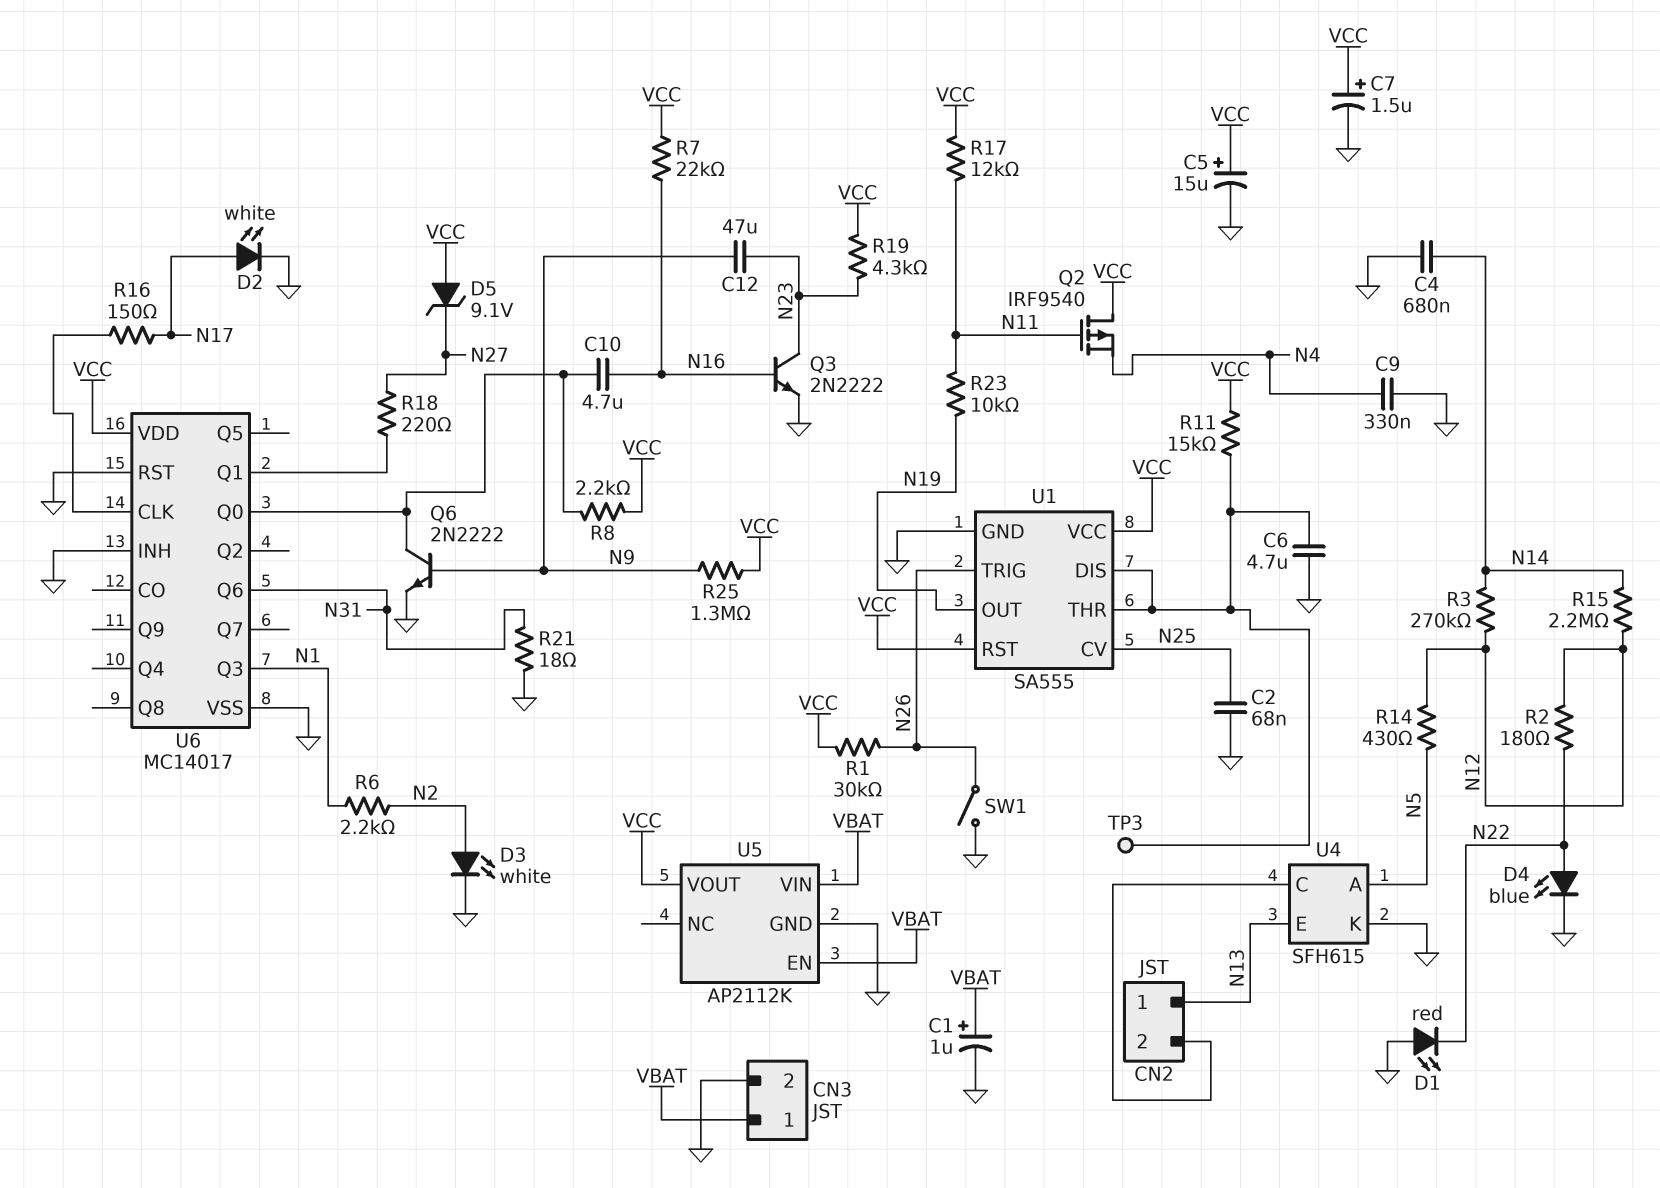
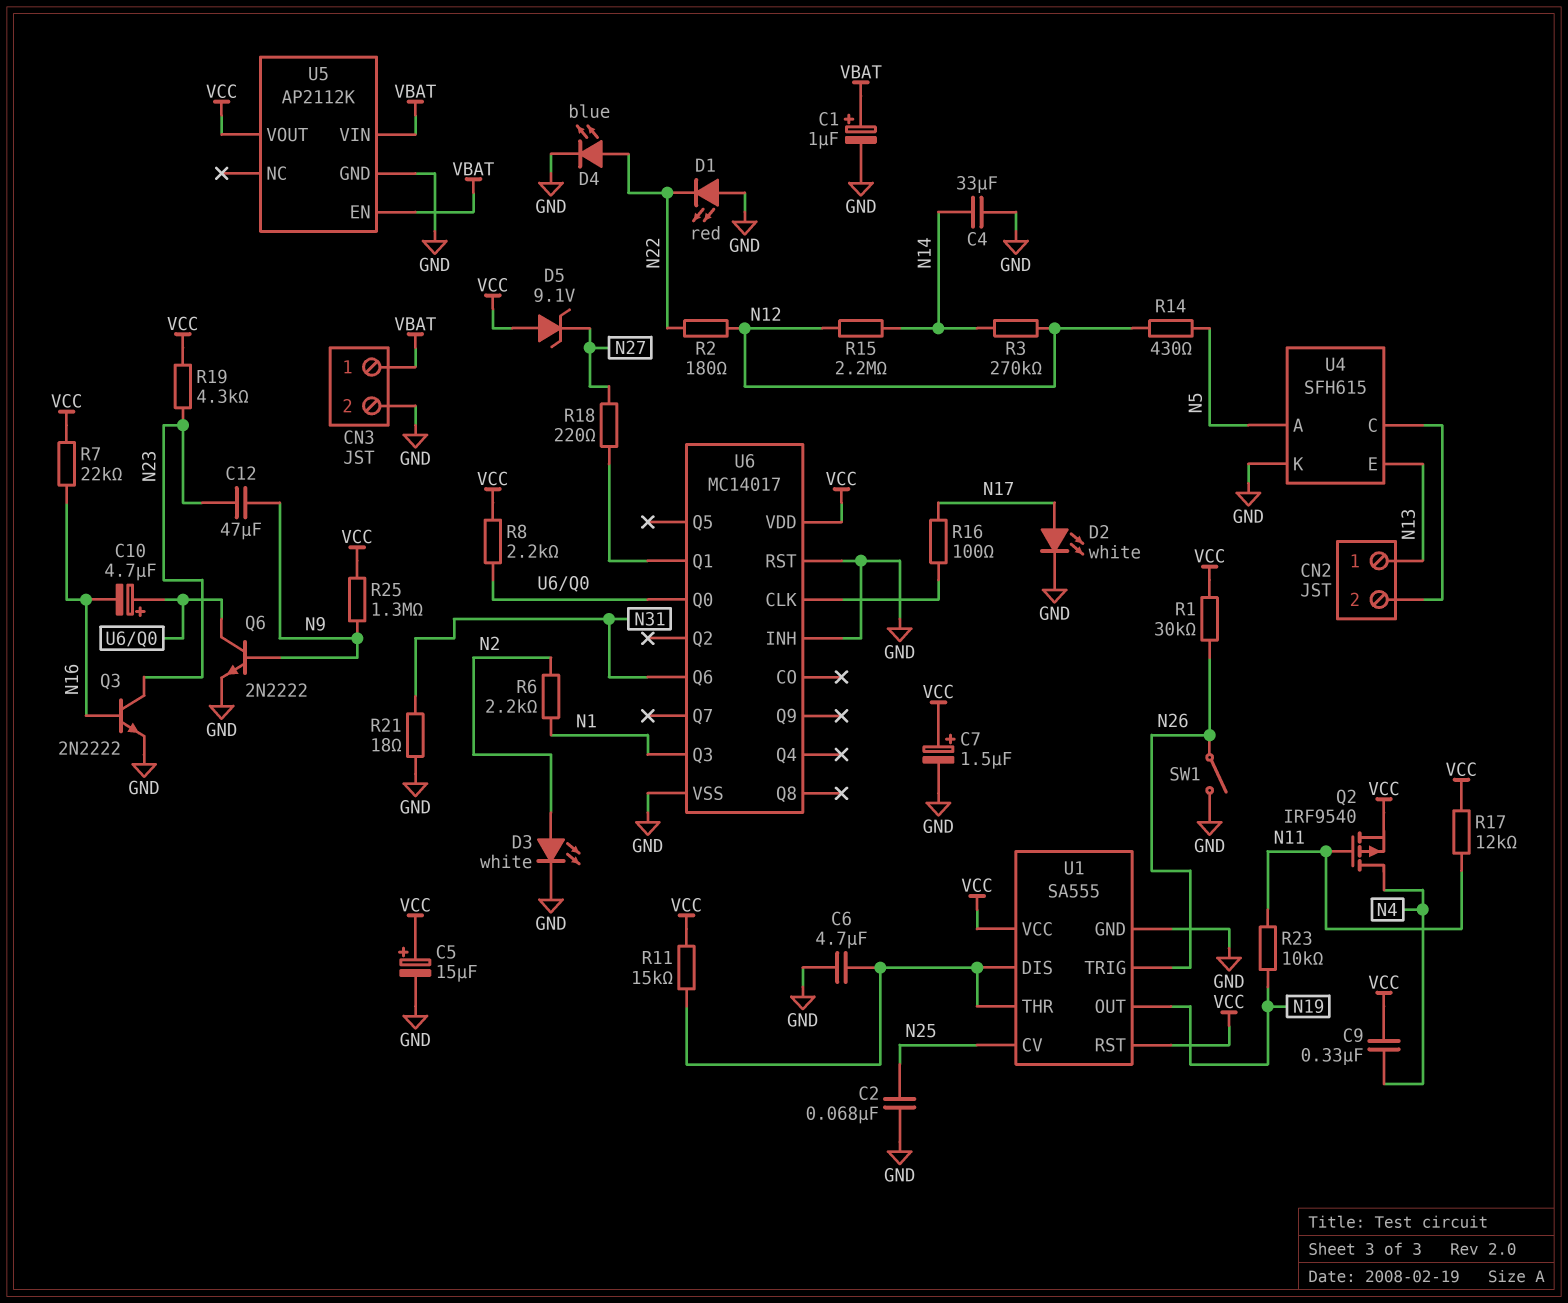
C4: 680nF (GND, N14) -> 33uF (GND, N14)
C9: 330nF (GND, N4) -> 330nF (N4, VCC)
C10: 4.7uF (N16, U6/Q0) -> 4.7uF (plus U6/Q0, minus N16)
Q2: PMOS IRF9540 (G N11, D VCC, S N4) -> PMOS IRF9540 (G N11, D N4, S VCC)
R16: 150 (N17, U6/CLK) -> 100 (N17, U6/CLK)
TP3: test point (U1/DIS) -> none

